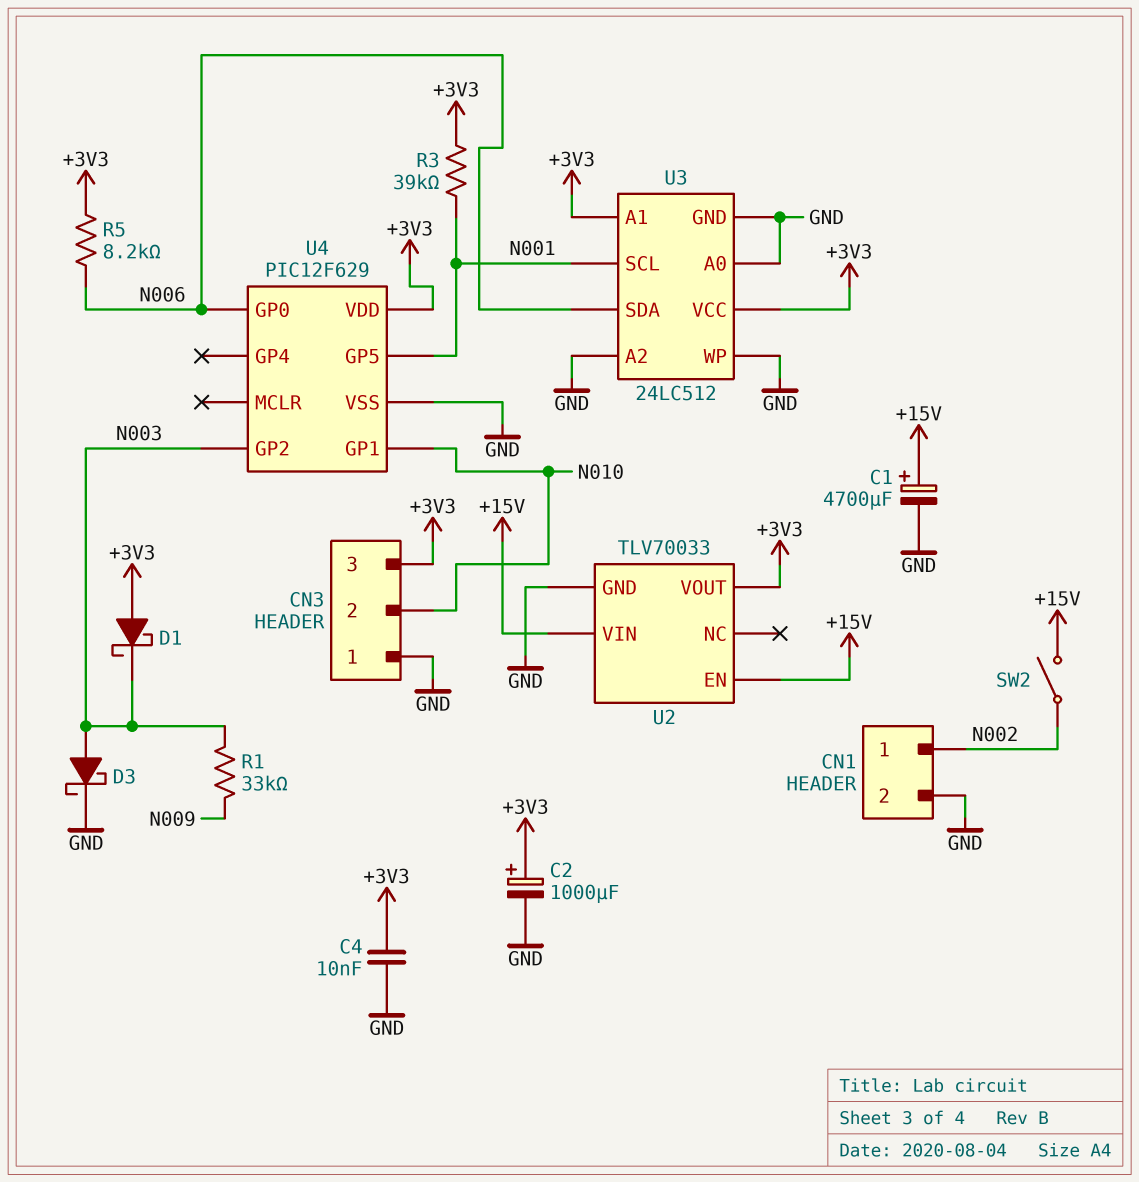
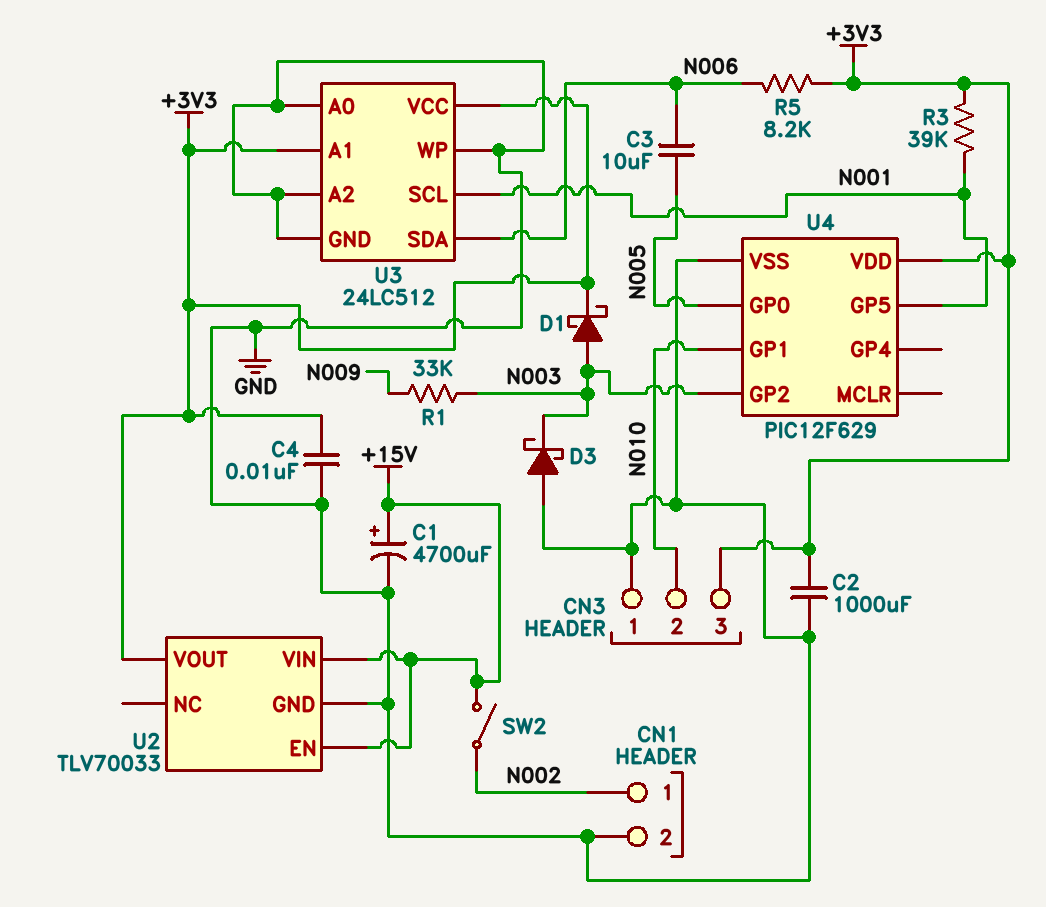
C2: 1000uF (plus +3V3, minus GND) -> 1000uF (+3V3, GND)
C3: none -> 10uF (N005, N006)
D1: schottky (A +3V3, K N003) -> schottky (A N003, K +3V3)
D3: schottky (A N003, K GND) -> schottky (A GND, K N003)
U4 pin GP0: N006 -> N005

